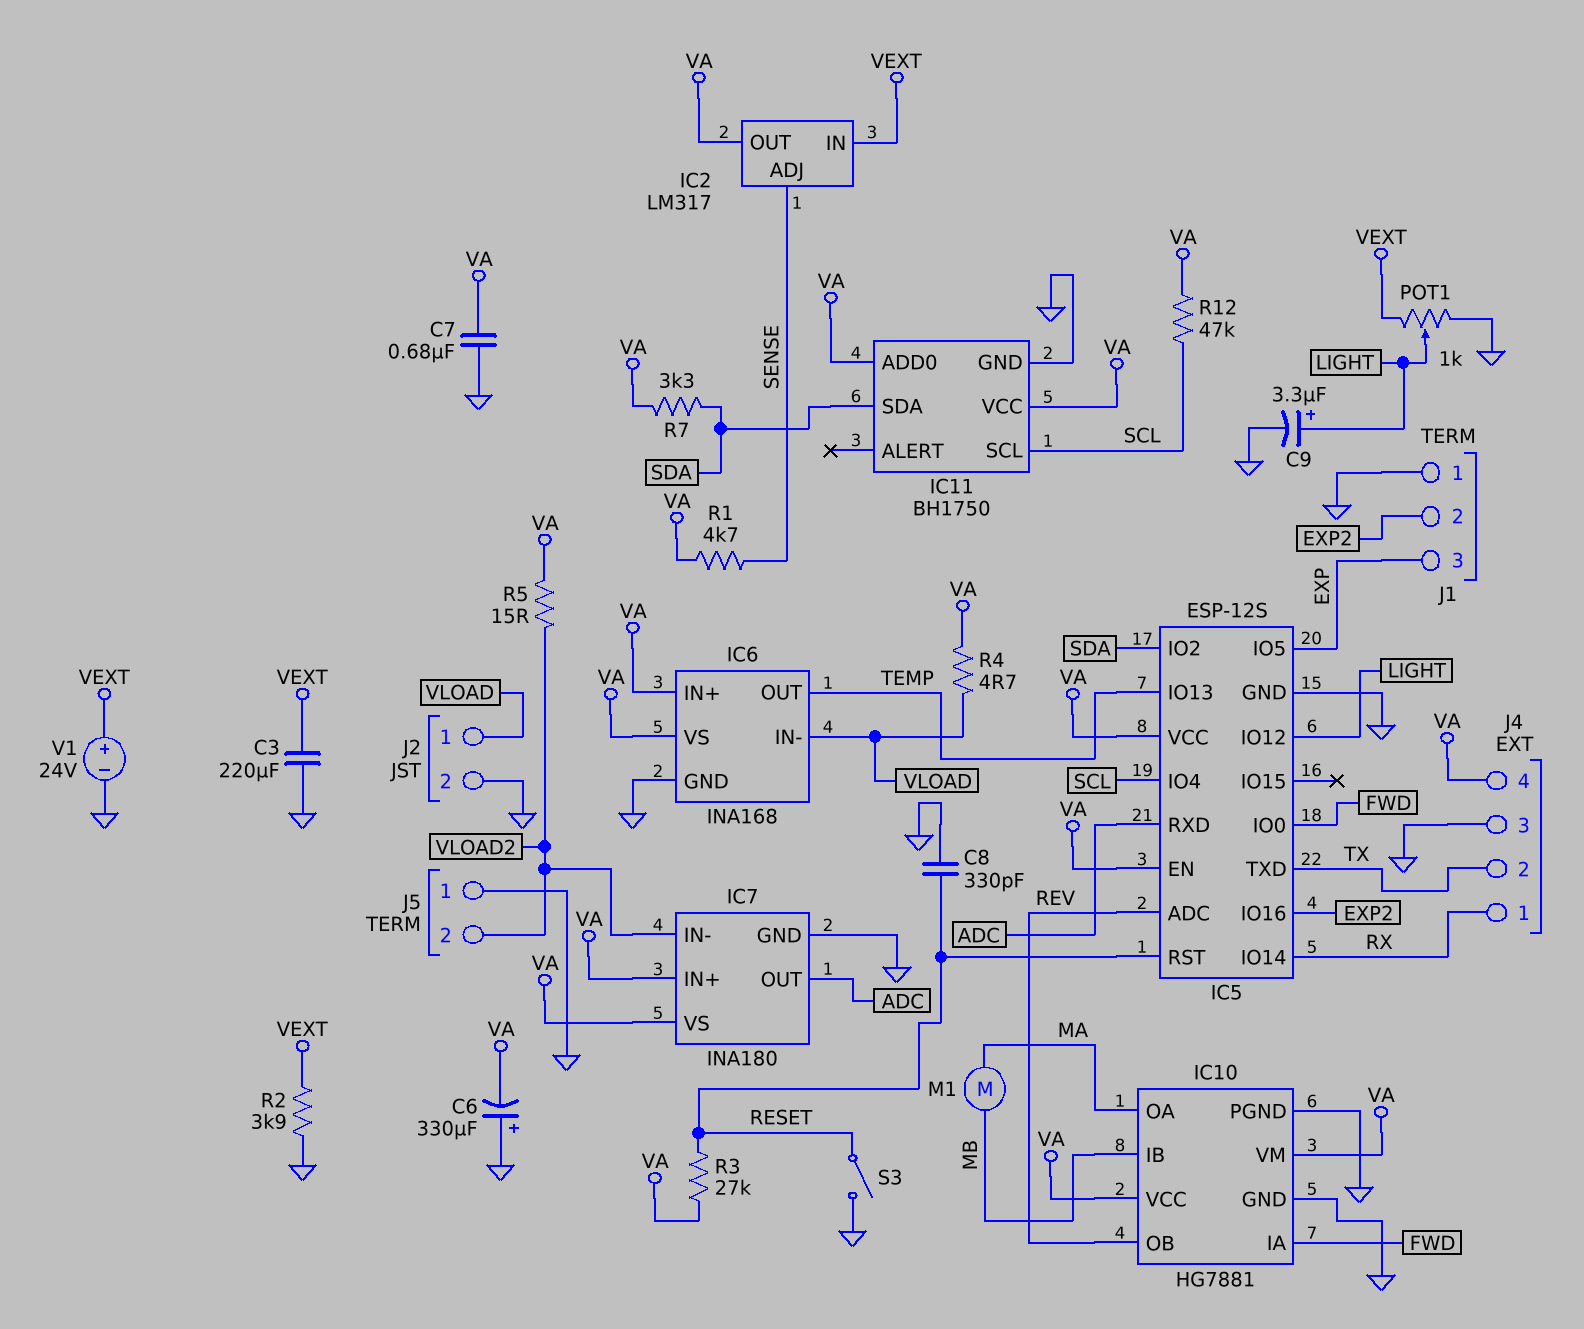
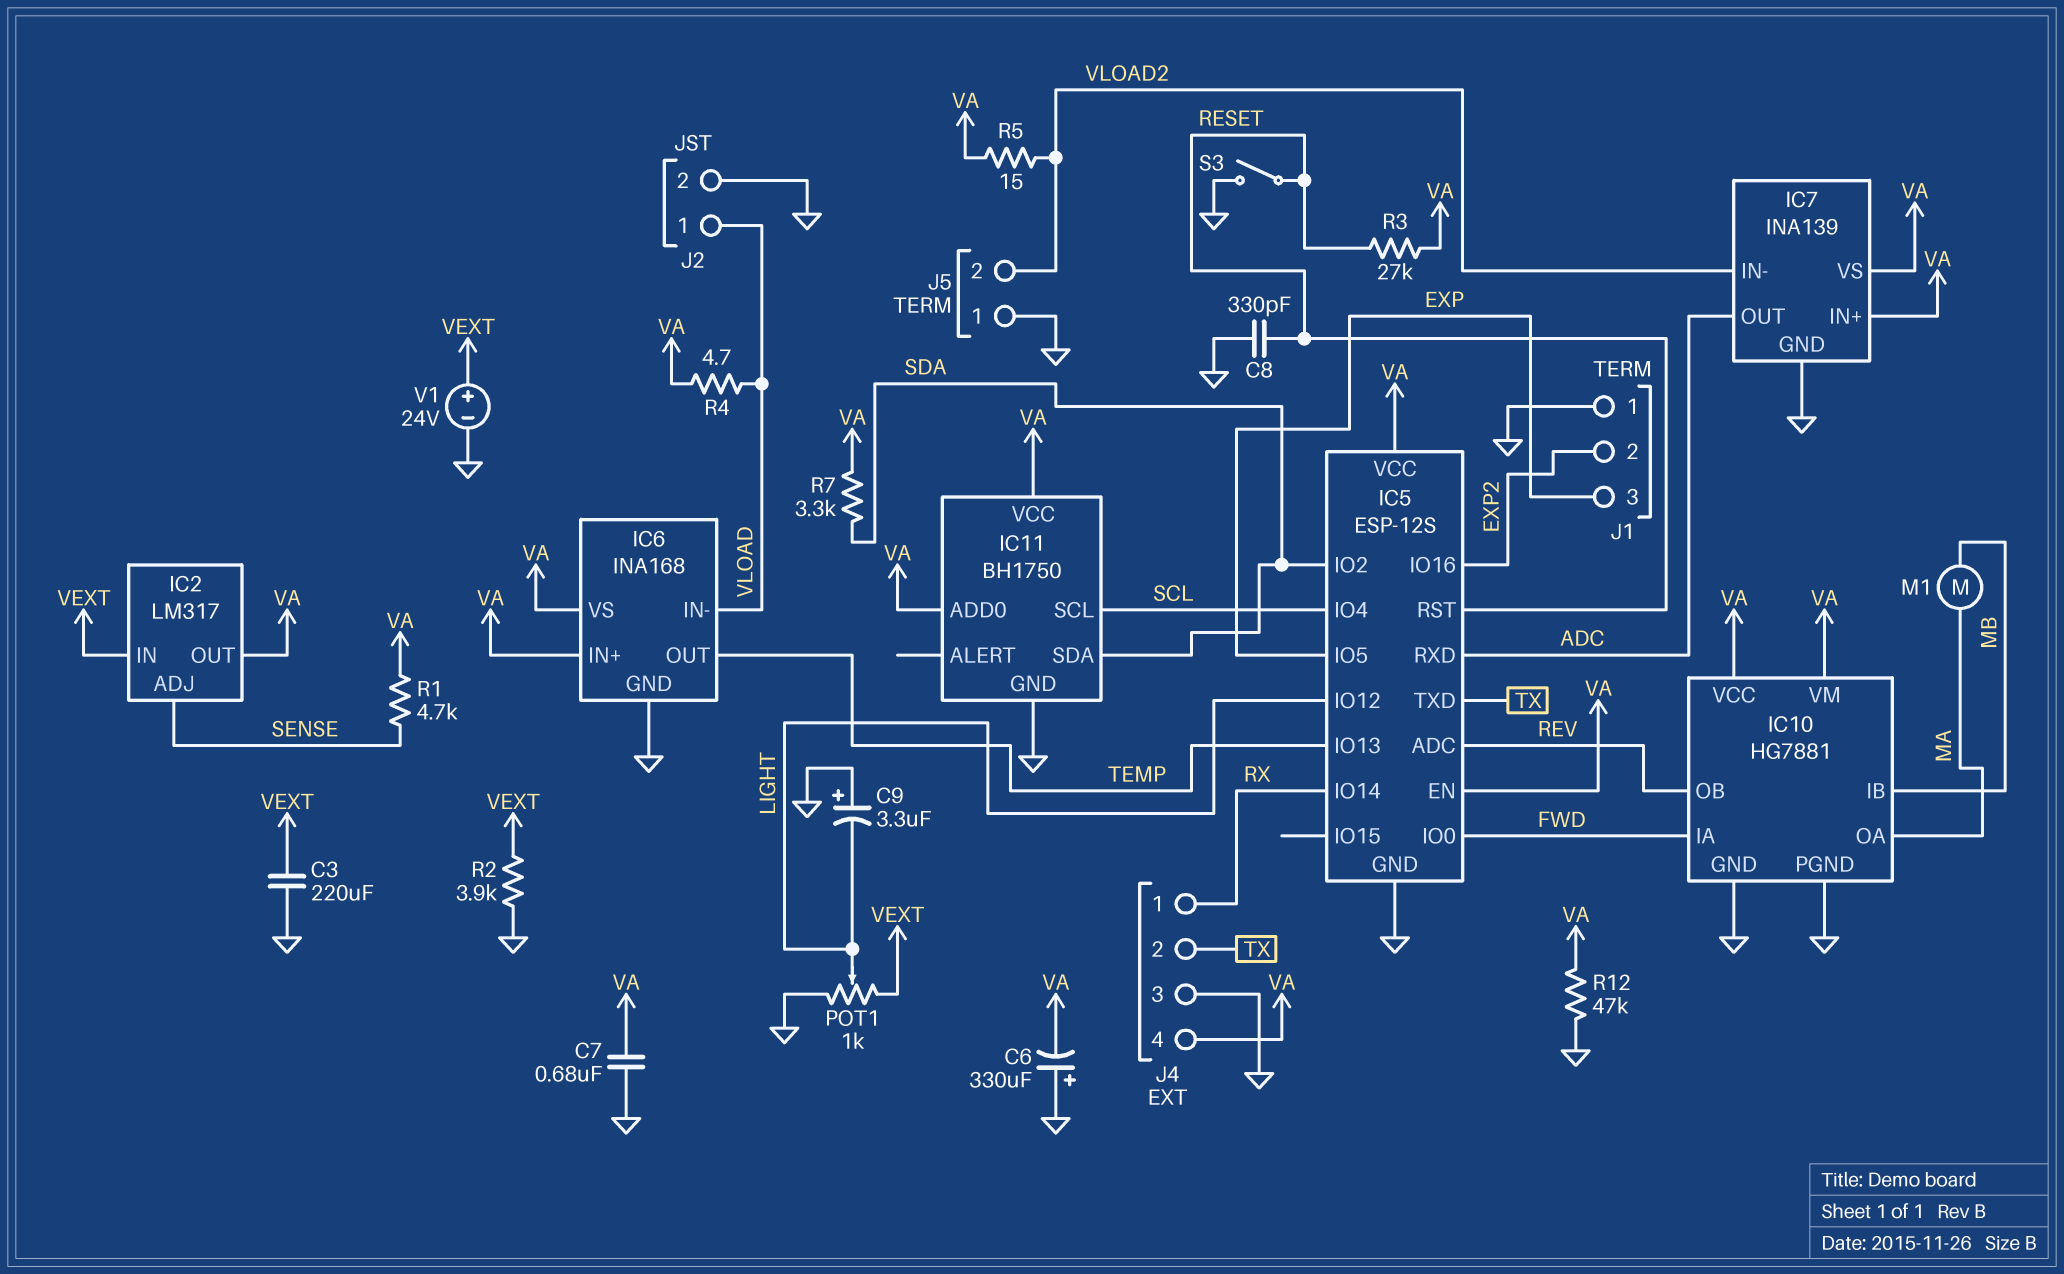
C9: 3.3uF (plus LIGHT, minus GND) -> 3.3uF (plus GND, minus LIGHT)
IC7: INA180 -> INA139
R12: 47k (SCL, VA) -> 47k (GND, VA)

